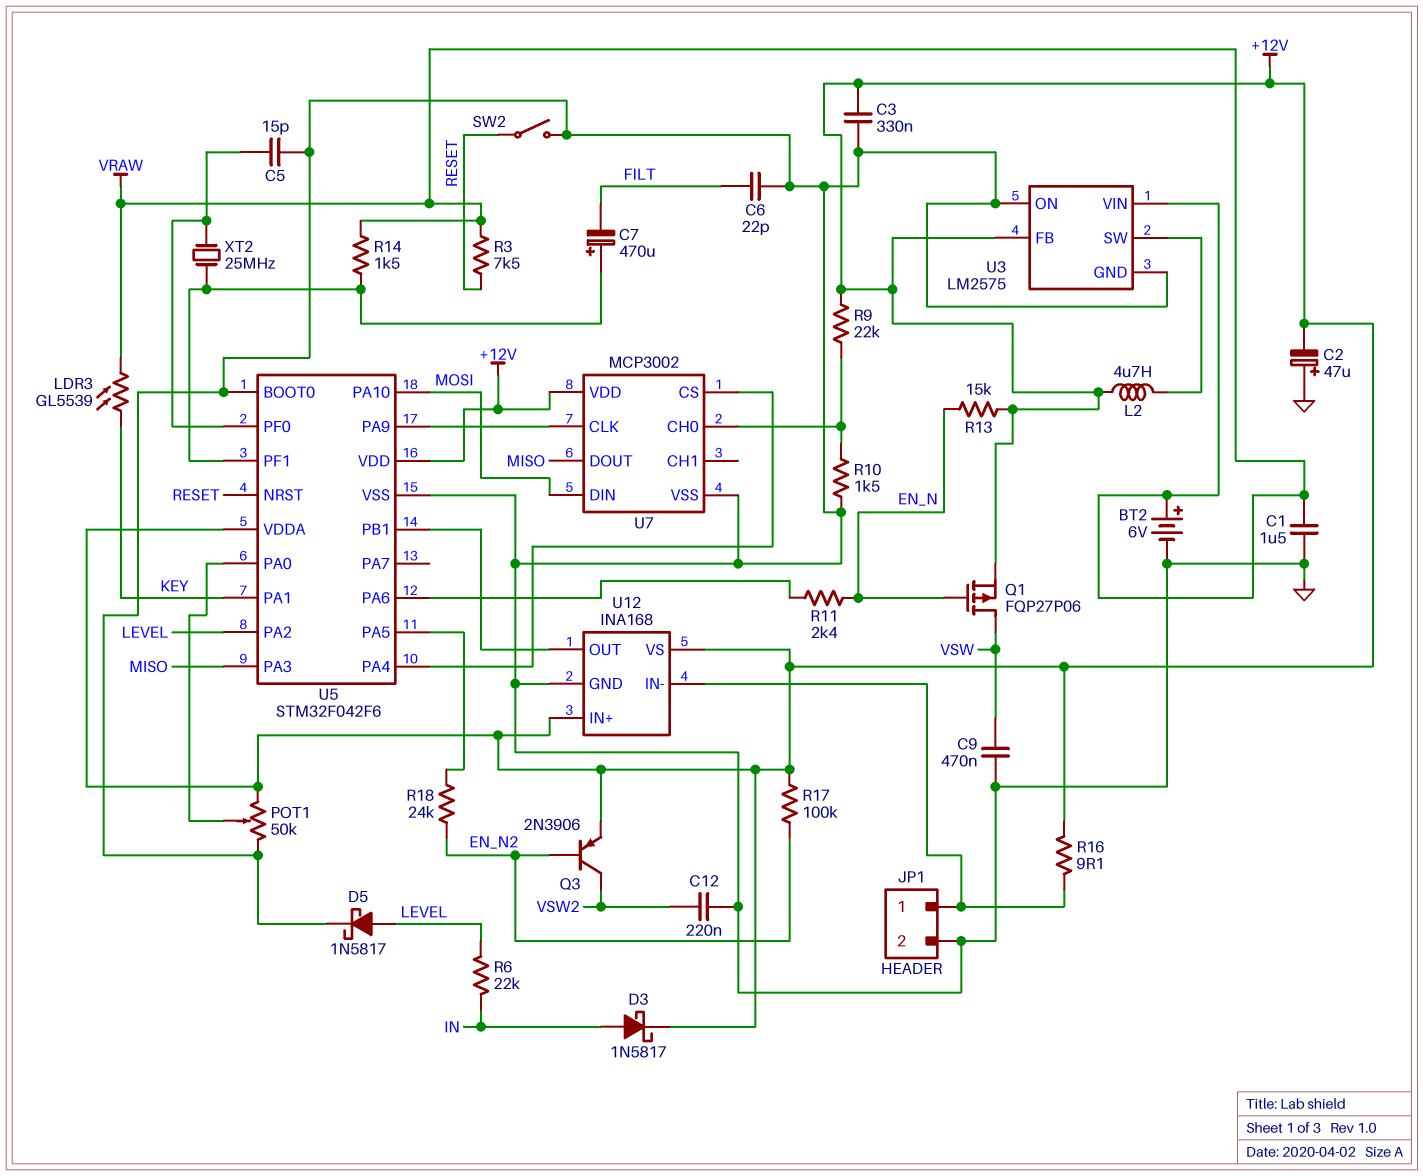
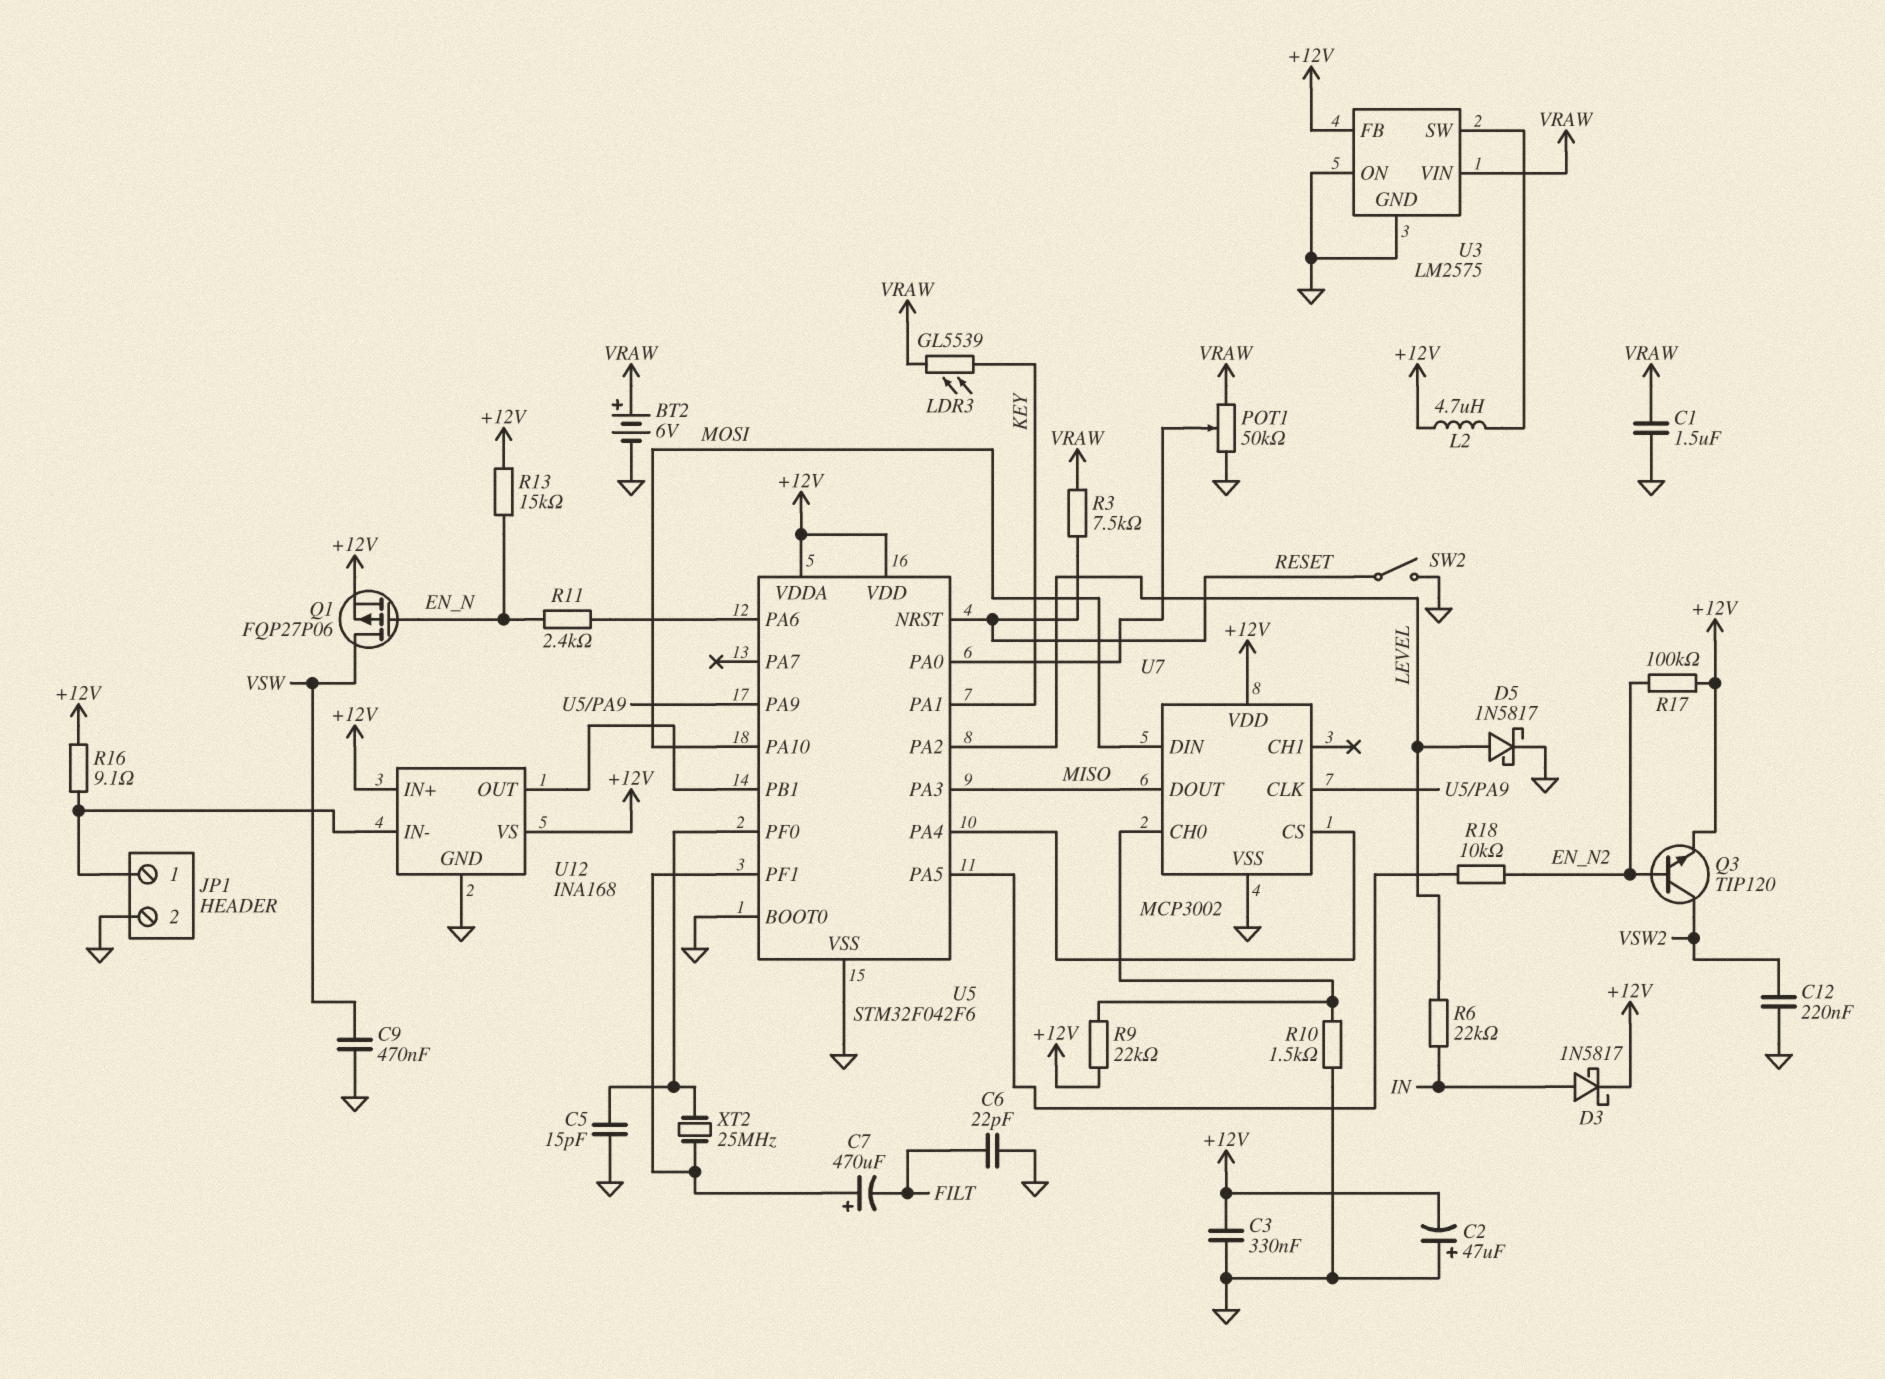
POT1: 50k (+12V, GND, wiper U5/PA0) -> 50k (GND, VRAW, wiper U5/PA0)
Q3: PNP 2N3906 (B EN_N2, C VSW2, E +12V) -> NPN TIP120 (B EN_N2, C VSW2, E +12V)
R14: 1.5k (U5/PF1, VRAW) -> none
R18: 24k (EN_N2, U5/PA5) -> 10k (EN_N2, U5/PA5)

